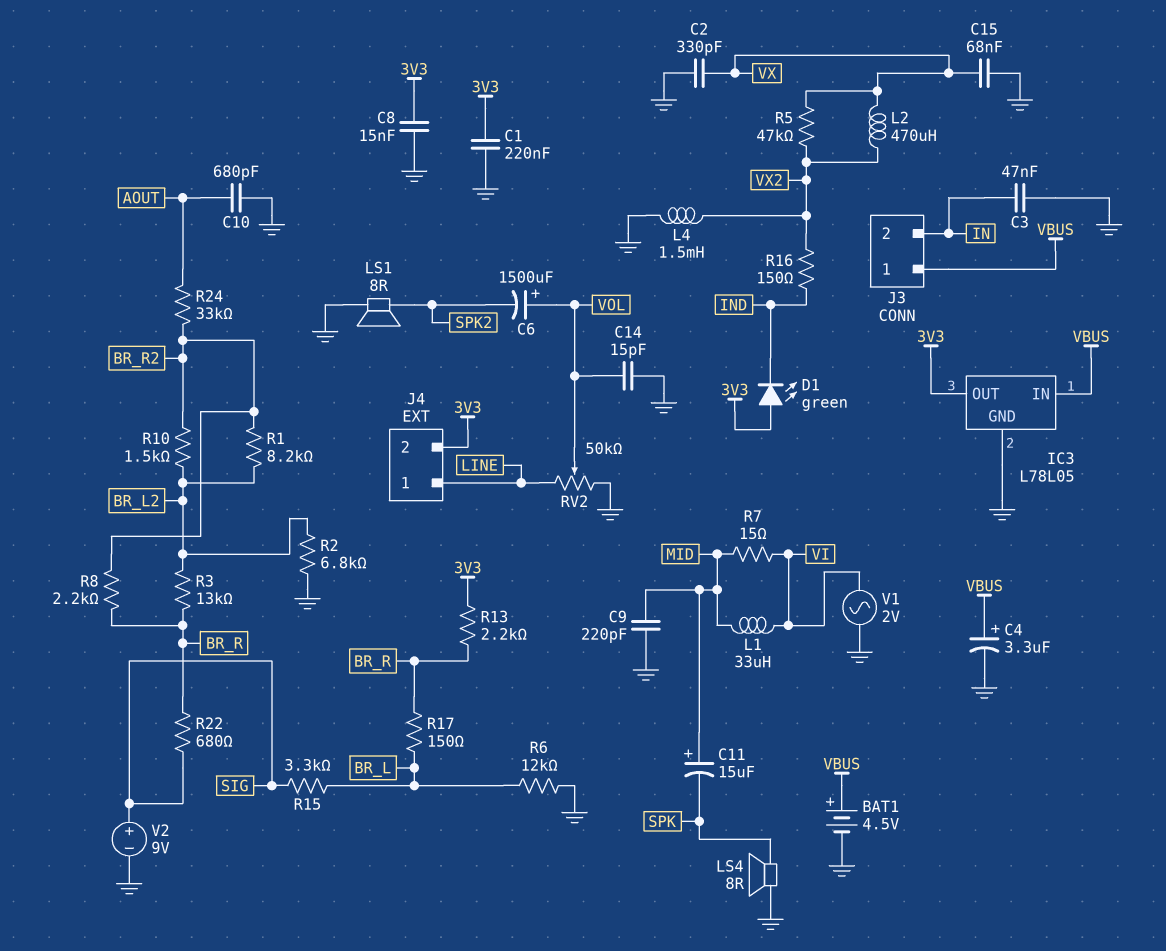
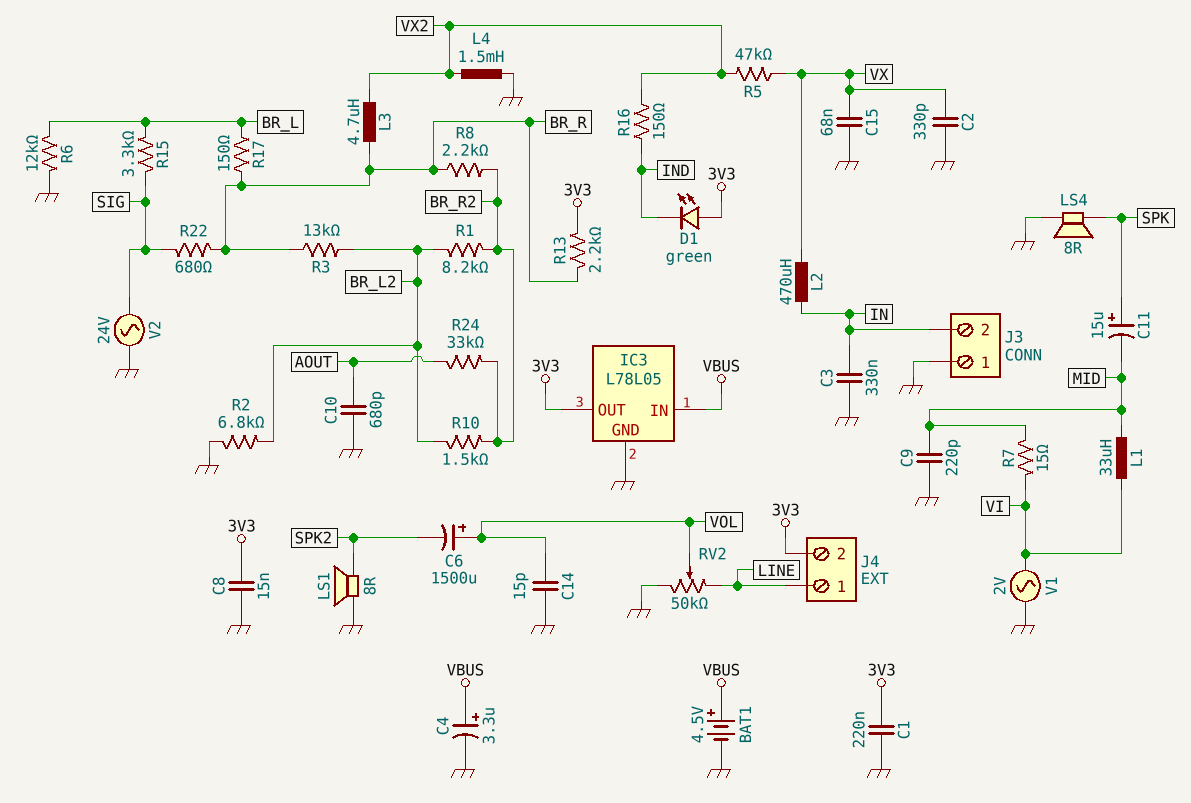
C3: 47nF (GND, IN) -> 330nF (GND, IN)
C11: 15uF (plus MID, minus SPK) -> 15uF (plus SPK, minus MID)
J3 pin 1: VBUS -> GND
L2: 470uH (VX, VX2) -> 470uH (IN, VX)
L3: none -> 4.7uH (BR_R, VX2)
V2: 9V (plus SIG, minus GND) -> AC 24V (GND, SIG)

